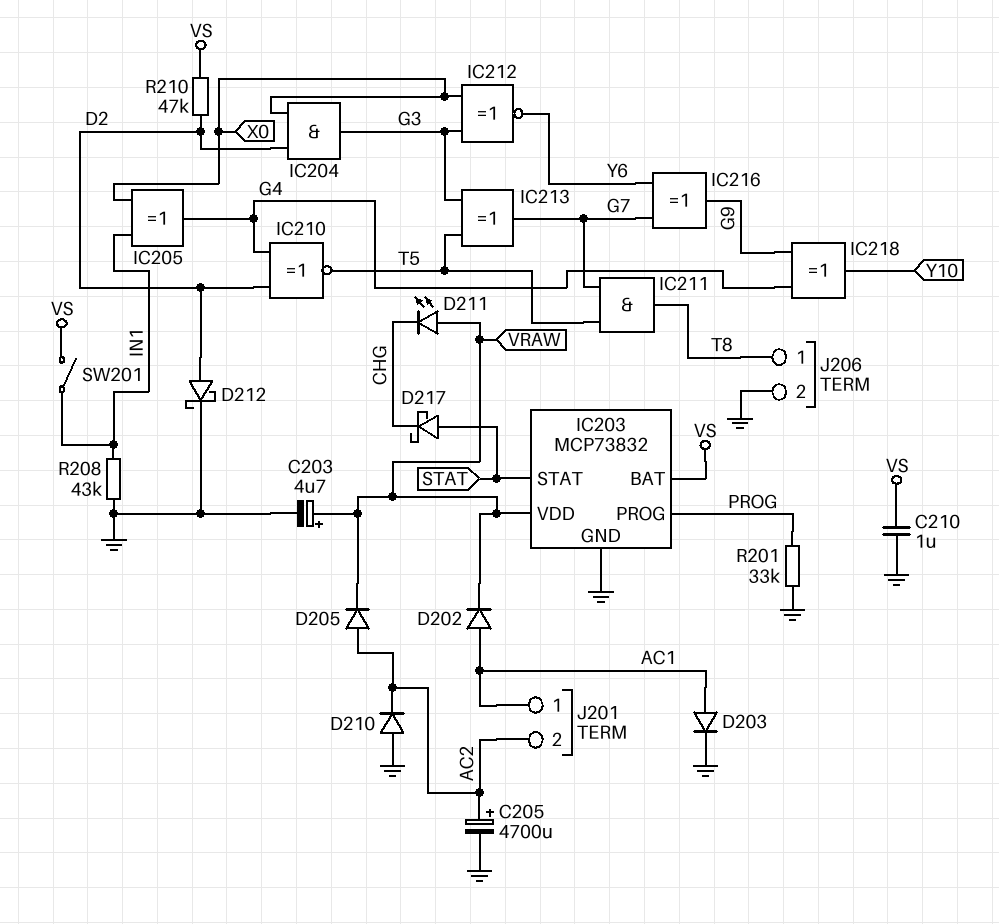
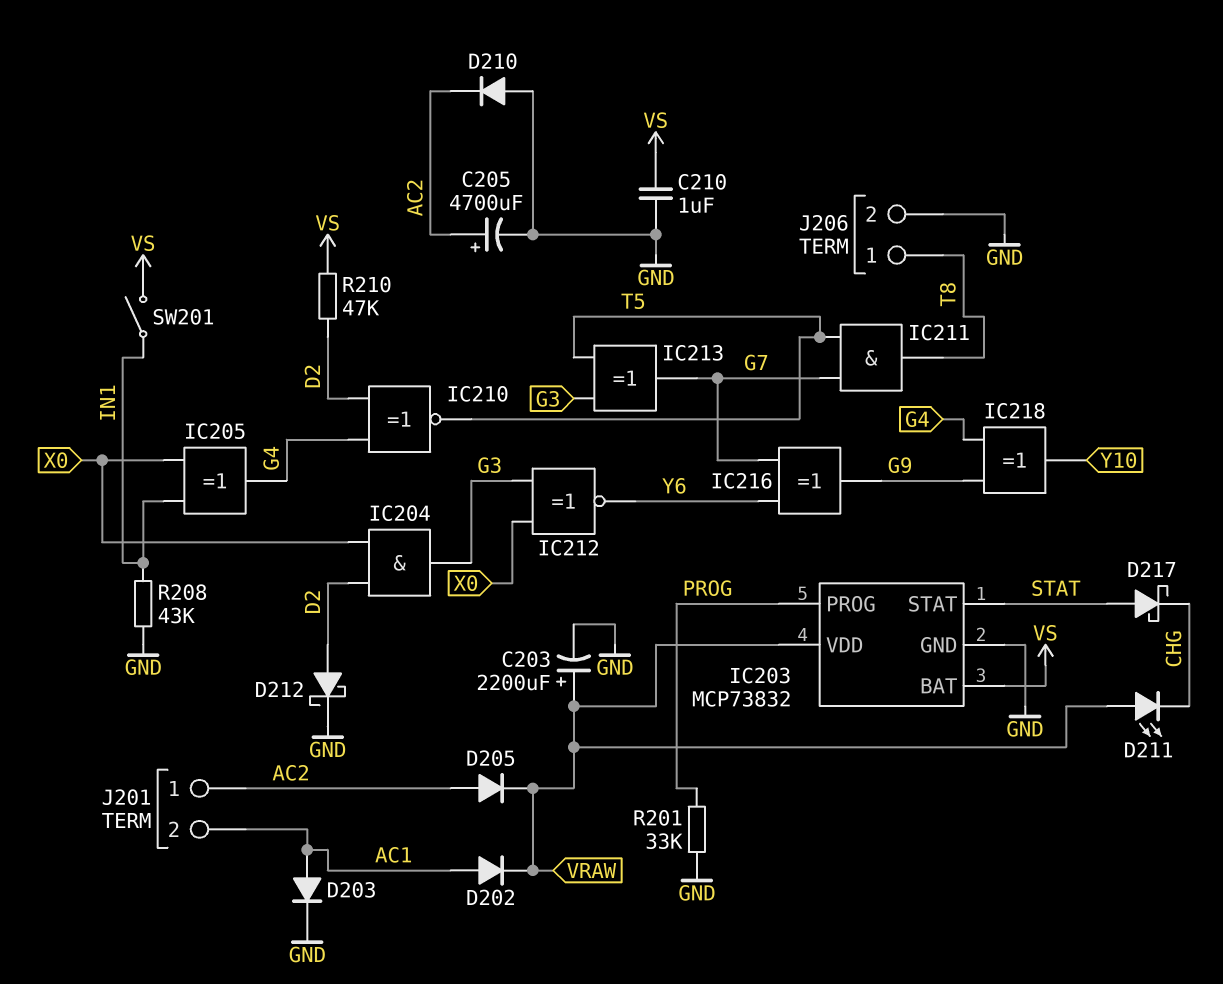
C203: 4.7uF (plus VRAW, minus GND) -> 2200uF (plus VRAW, minus GND)
J201 pin 1: AC1 -> AC2
J201 pin 2: AC2 -> AC1

